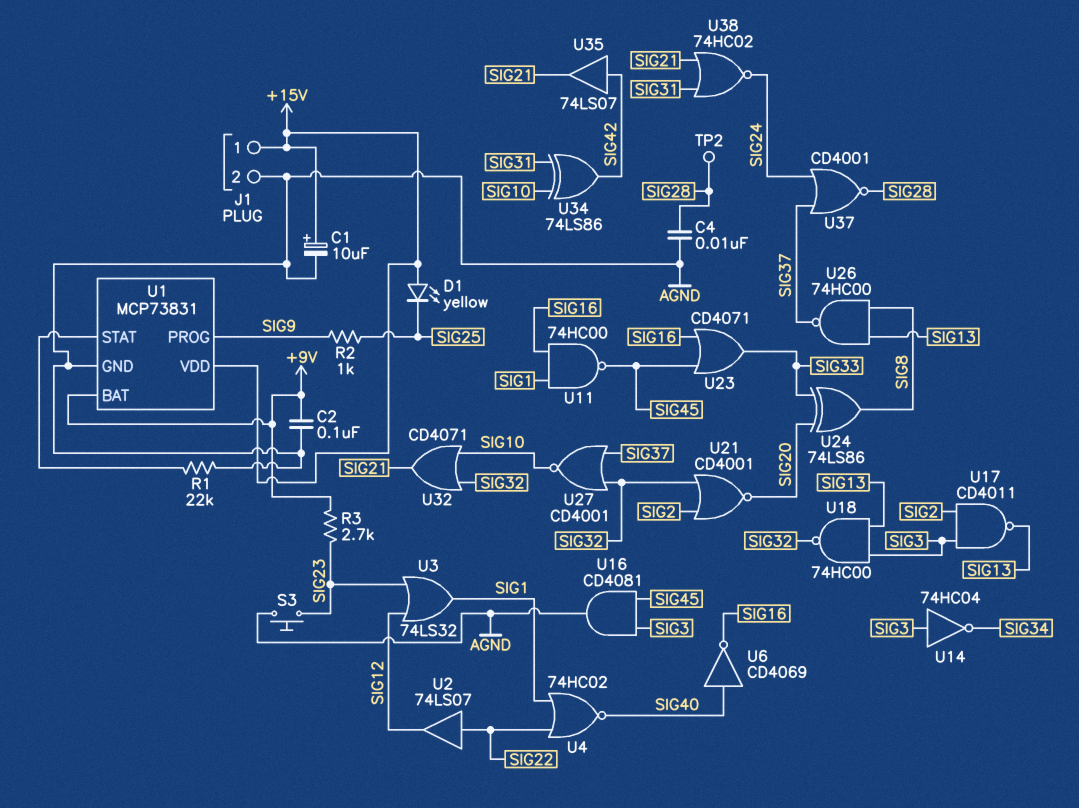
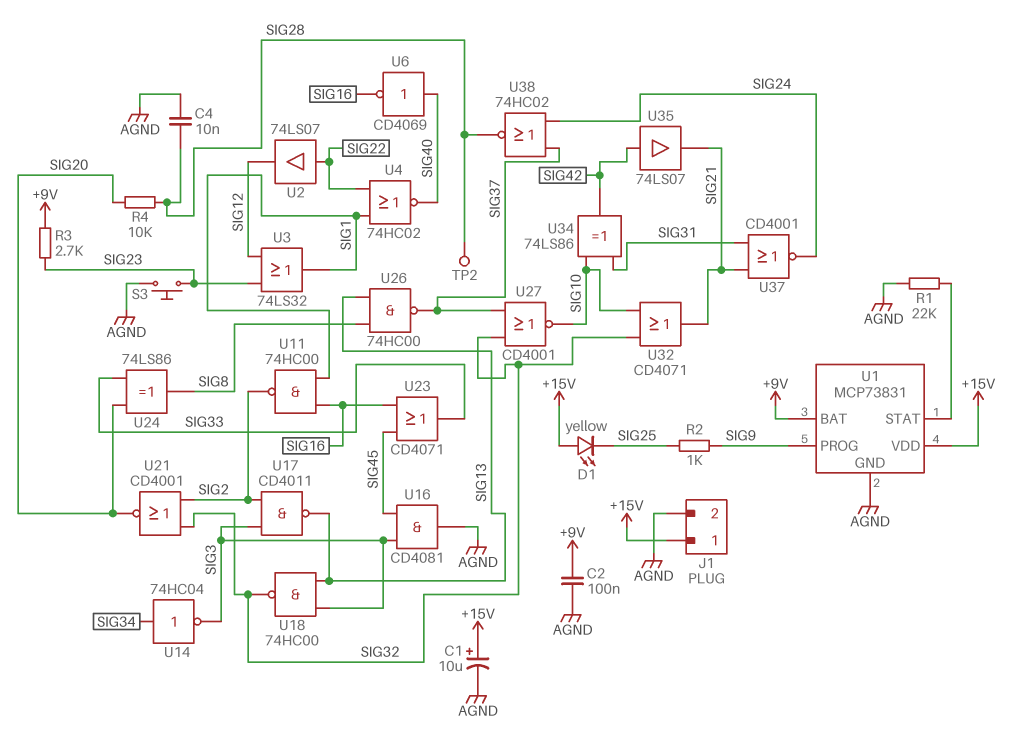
R4: none -> 10k (SIG20, SIG28)
U11: NAND 74HC00 (in SIG1, in SIG16, out SIG45) -> NAND 74HC00 (in SIG1, in SIG16, out SIG2)
U14: NOT 74HC04 (in SIG3, out SIG34) -> NOT 74HC04 (in SIG34, out SIG3)
U37: NOR CD4001 (in SIG24, in SIG37, out SIG28) -> NOR CD4001 (in SIG21, in SIG31, out SIG24)
U38: NOR 74HC02 (in SIG21, in SIG31, out SIG24) -> NOR 74HC02 (in SIG24, in SIG37, out SIG28)

